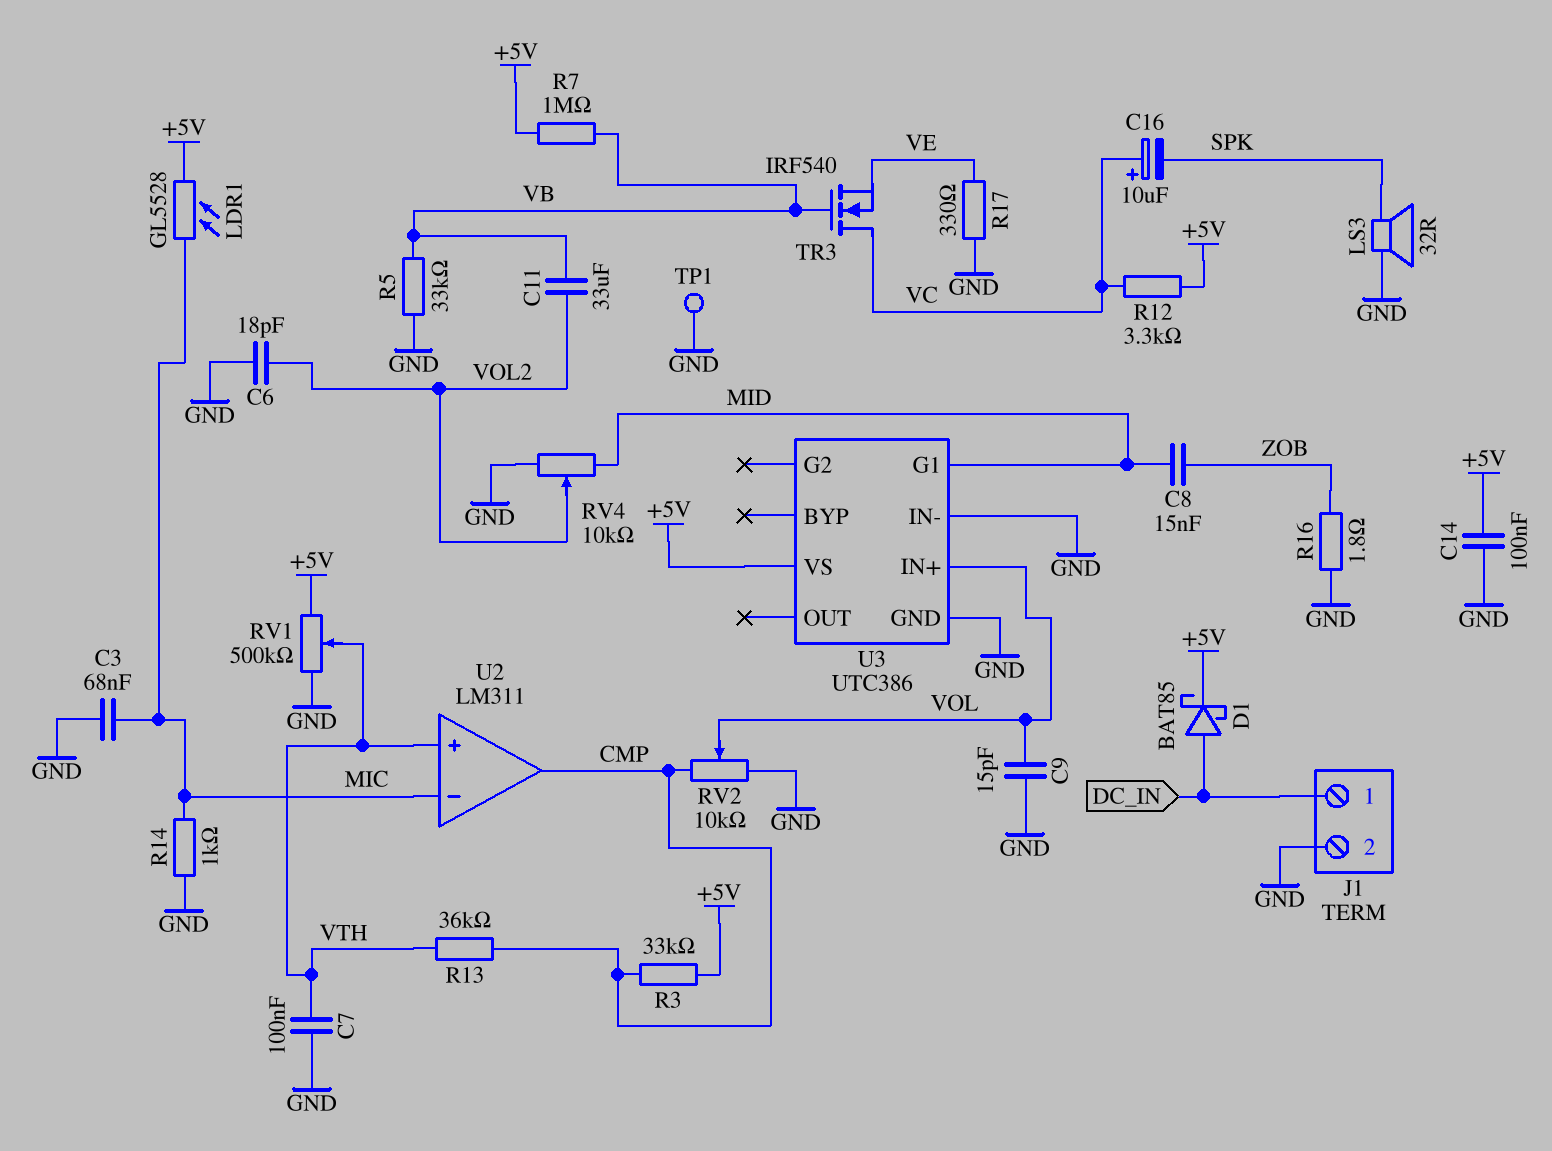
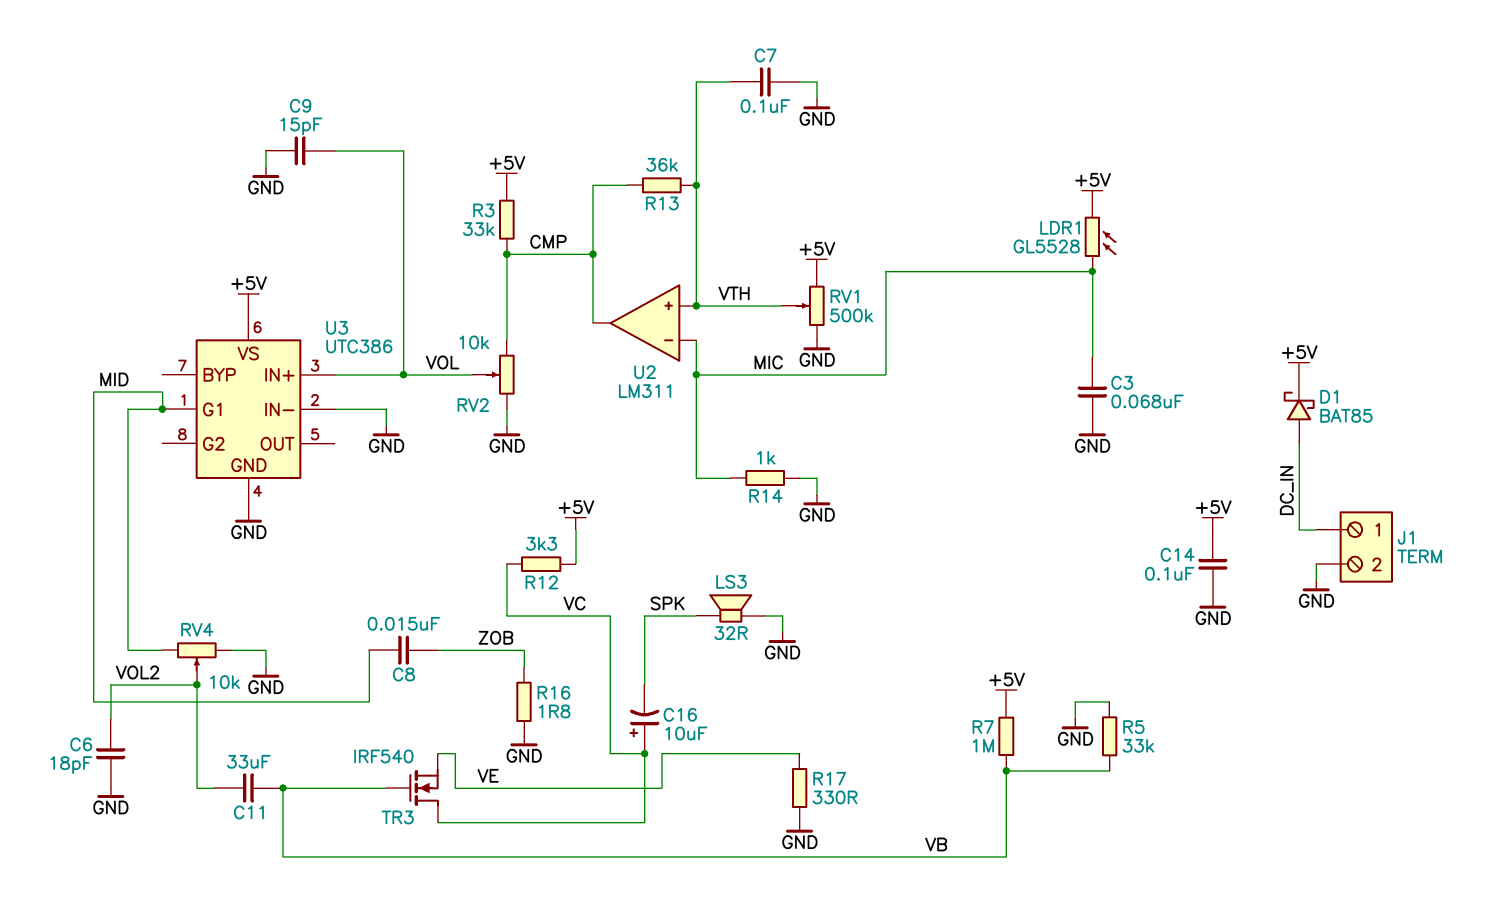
TP1: test point (GND) -> none

